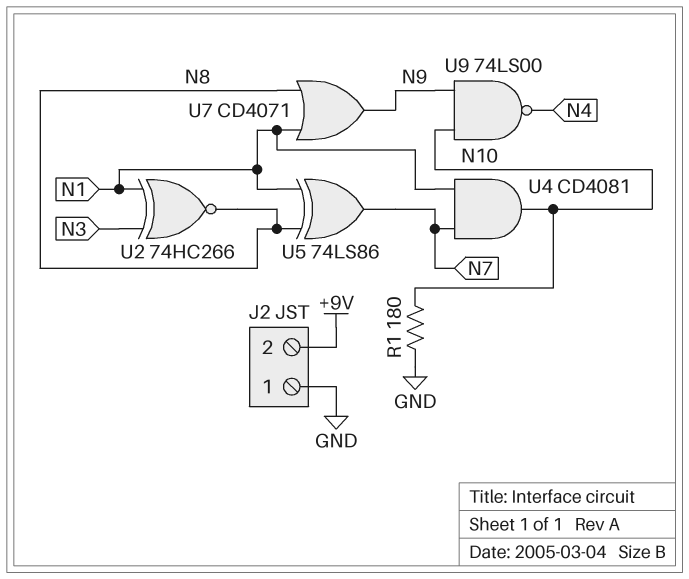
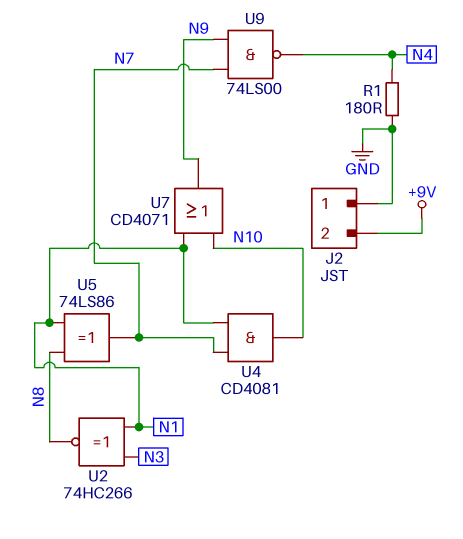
R1: 180 (GND, N10) -> 180 (GND, N4)
U7: OR CD4071 (in N1, in N8, out N9) -> OR CD4071 (in N1, in N10, out N9)
U9: NAND 74LS00 (in N9, in N10, out N4) -> NAND 74LS00 (in N7, in N9, out N4)

